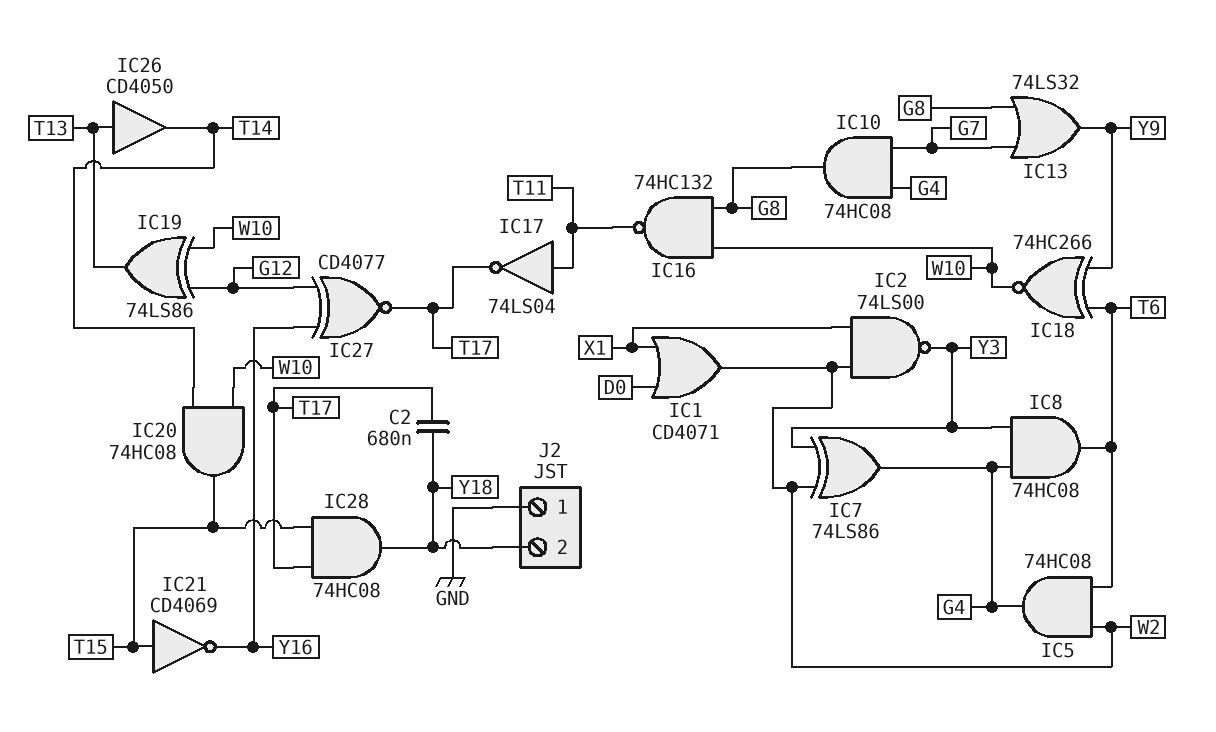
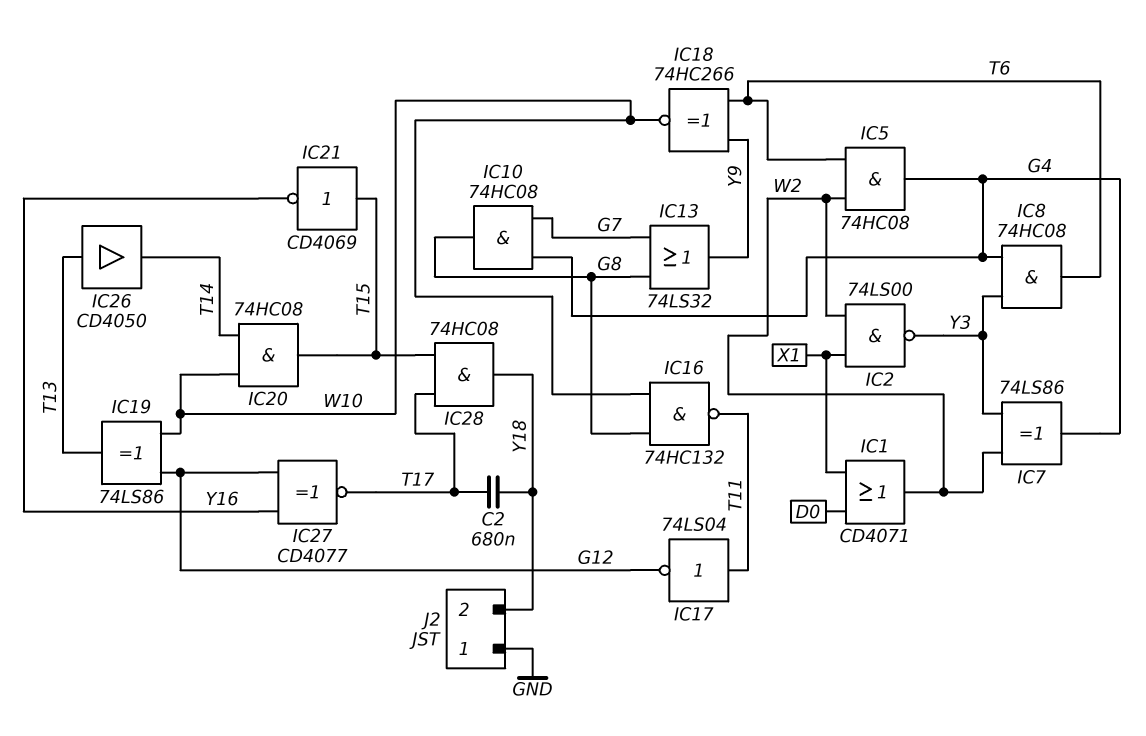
IC17: NOT 74LS04 (in T11, out T17) -> NOT 74LS04 (in T11, out G12)

